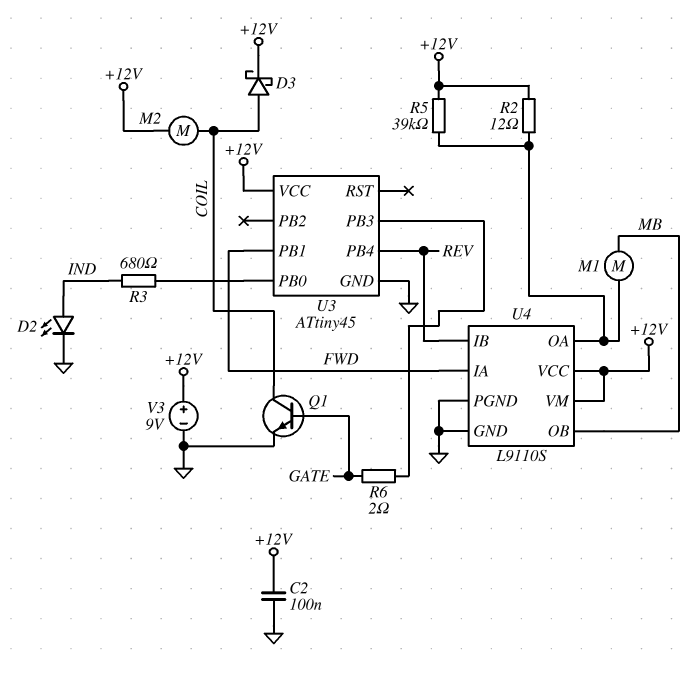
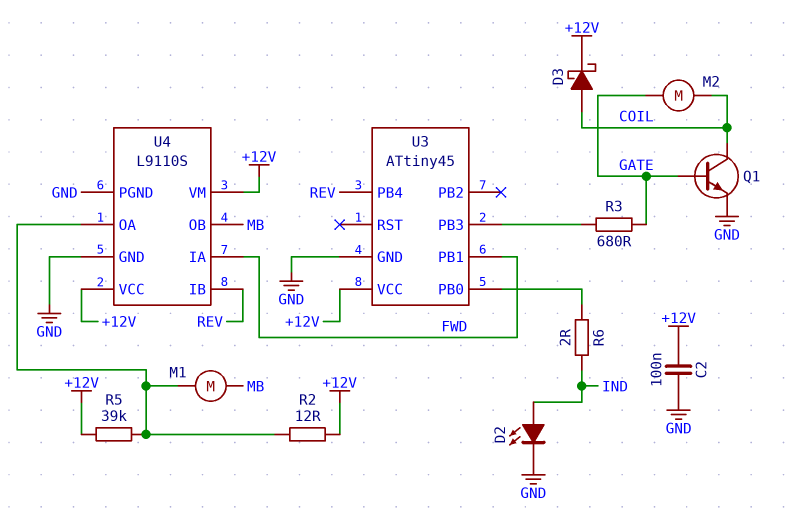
M2: motor (+12V, COIL) -> motor (COIL, GATE)
R3: 680 (IND, U3/PB0) -> 680 (GATE, U3/PB3)
R6: 2 (GATE, U3/PB3) -> 2 (IND, U3/PB0)
V3: 9V (plus +12V, minus GND) -> none

